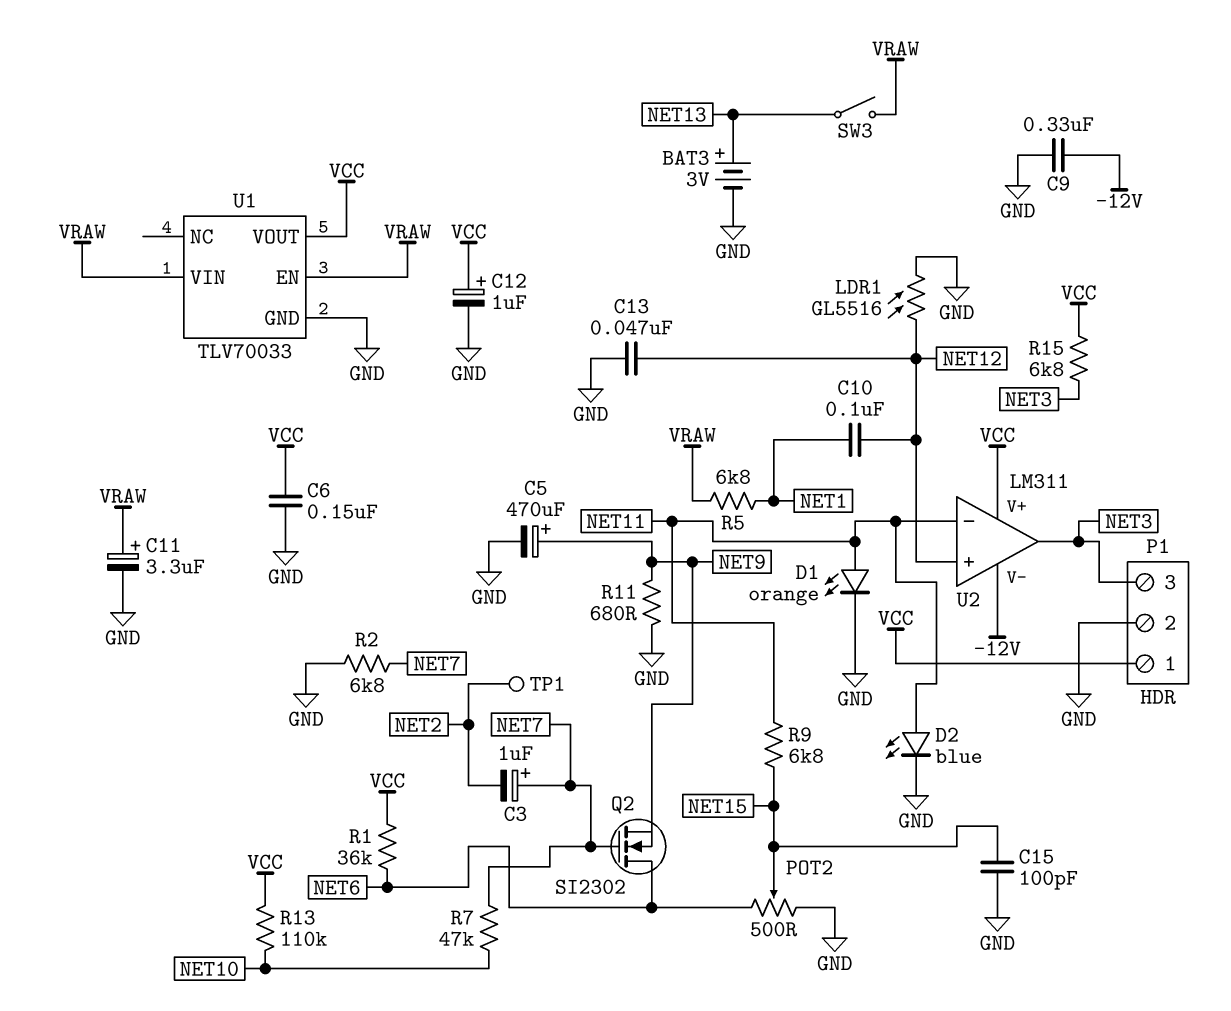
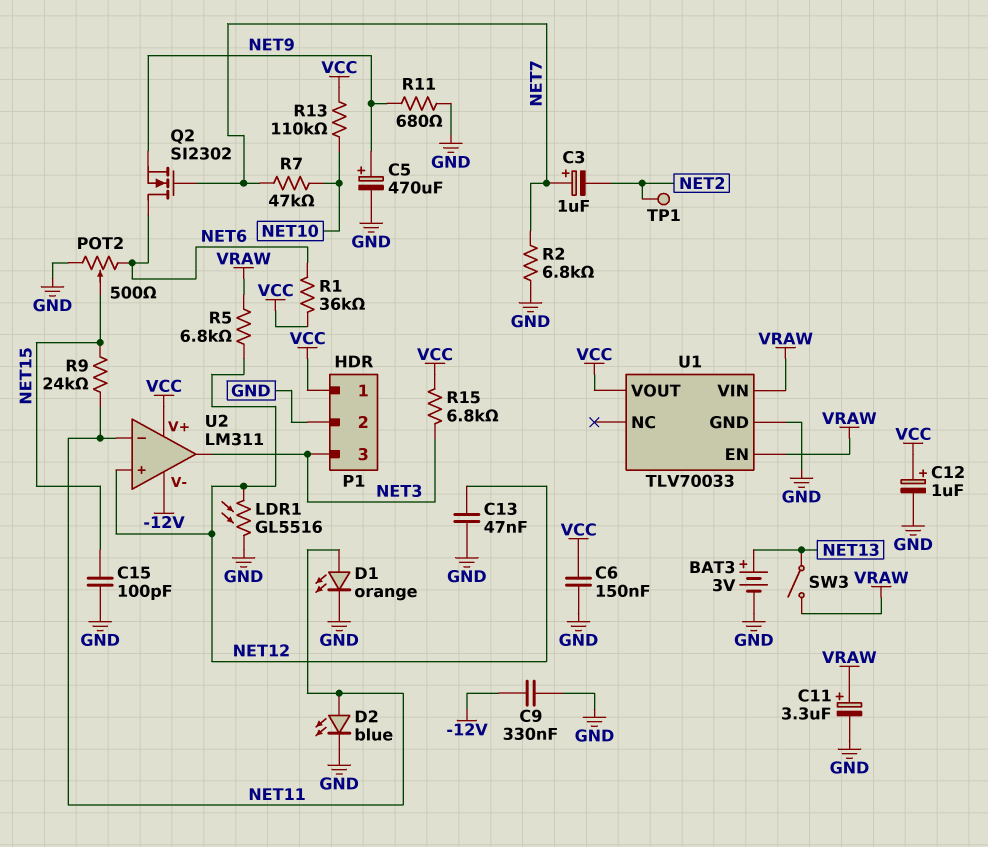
C10: 100nF (NET1, NET12) -> none
R5: 6.8k (NET1, VRAW) -> 6.8k (NET12, VRAW)
R9: 6.8k (NET11, NET15) -> 24k (NET11, NET15)

